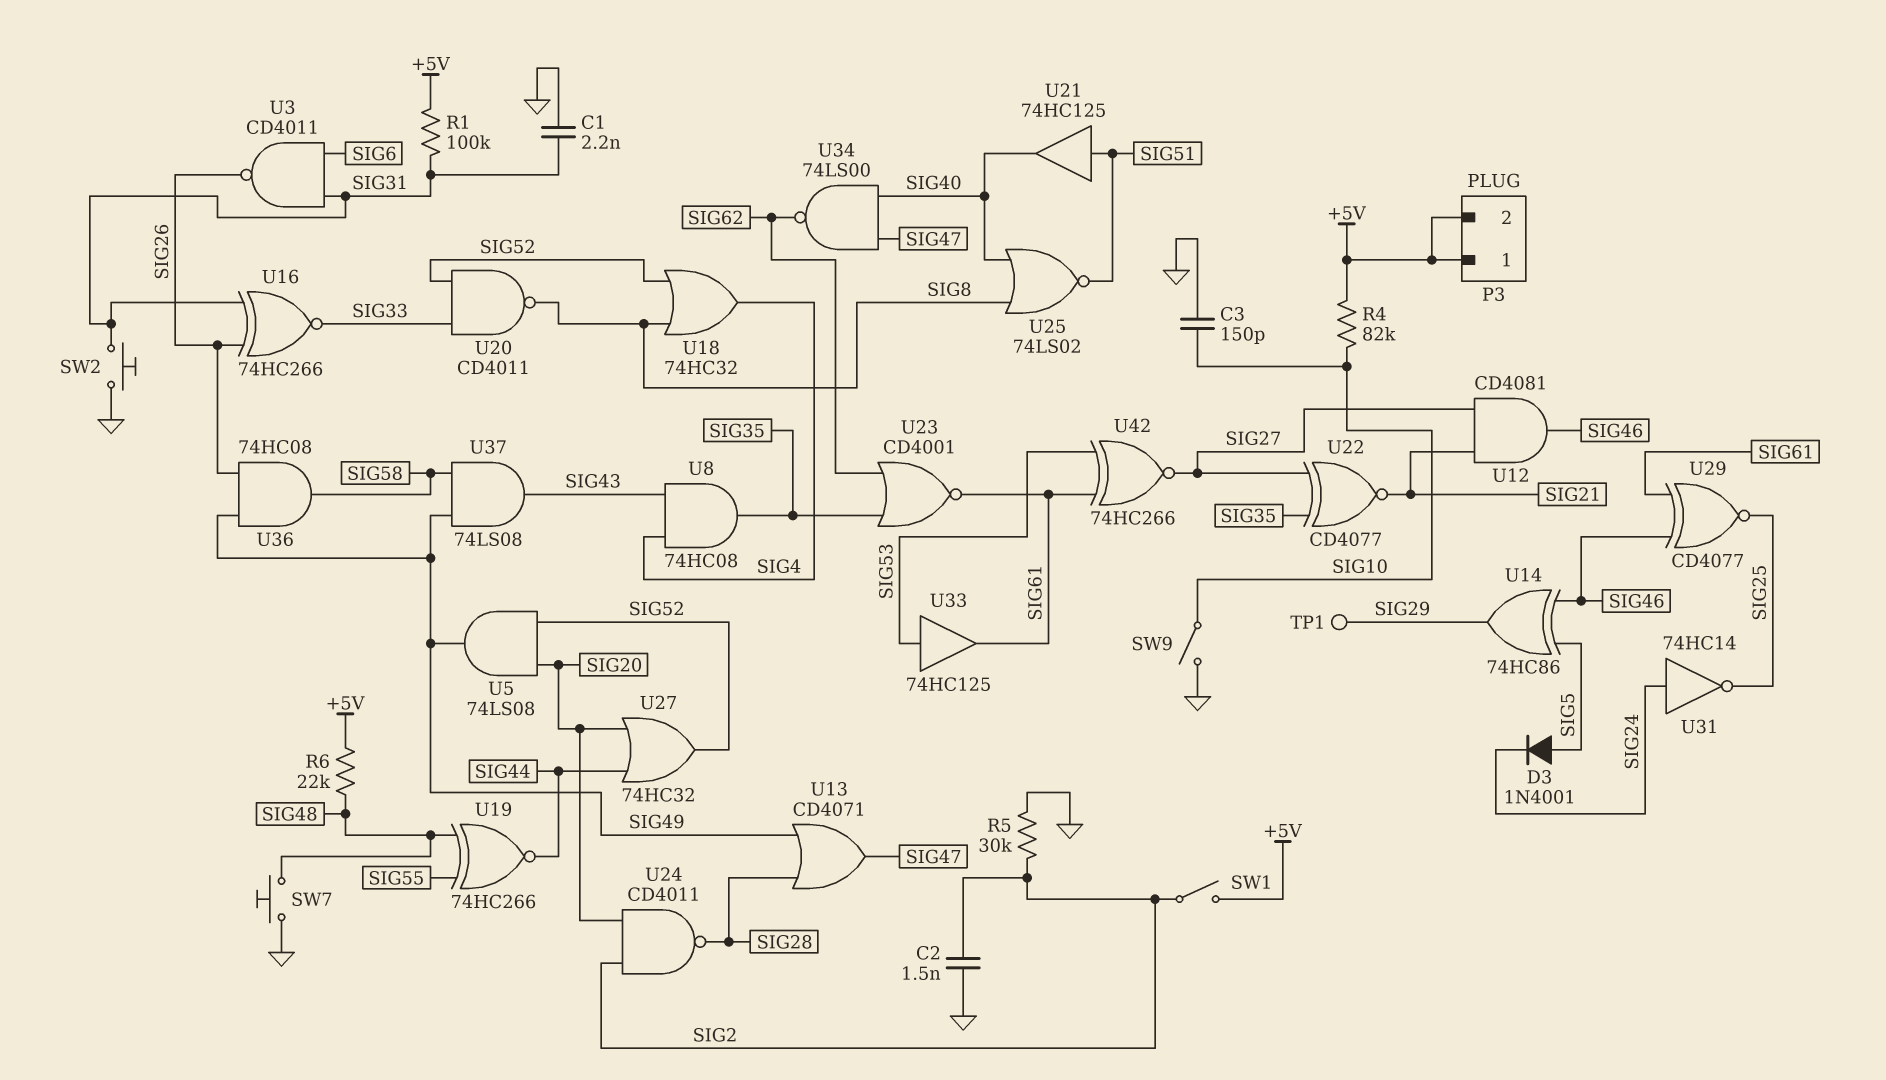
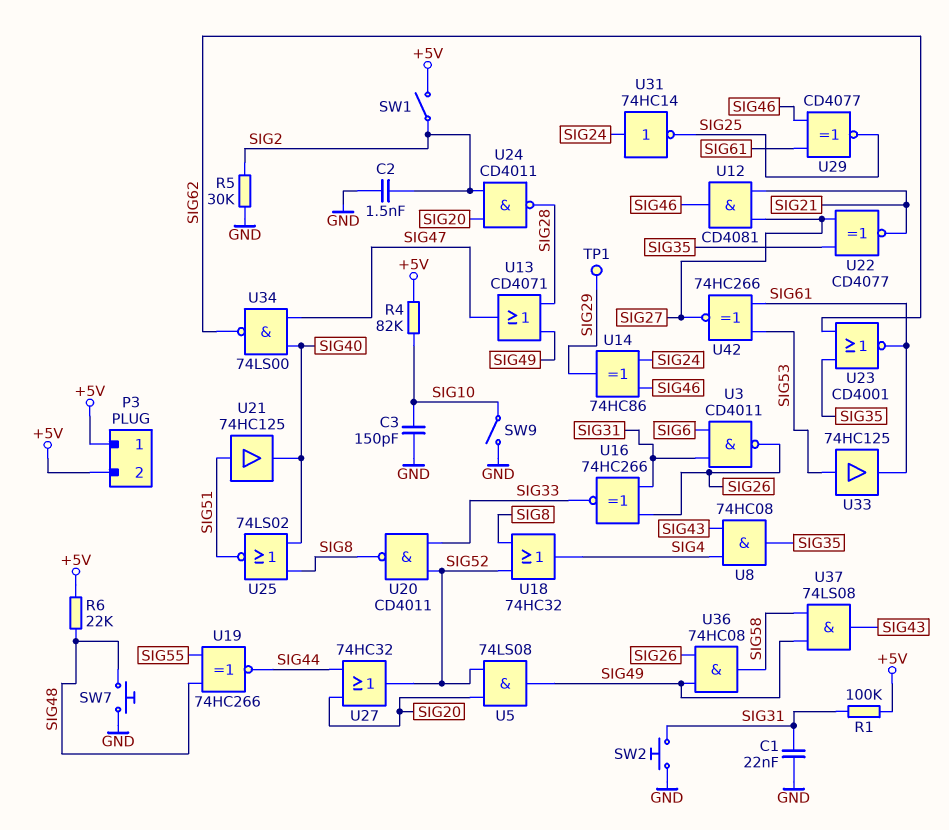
C1: 2.2nF (GND, SIG31) -> 22nF (GND, SIG31)
D3: diode 1N4001 (A SIG5, K SIG24) -> none
U14: XOR 74HC86 (in SIG5, in SIG46, out SIG29) -> XOR 74HC86 (in SIG24, in SIG46, out SIG29)

